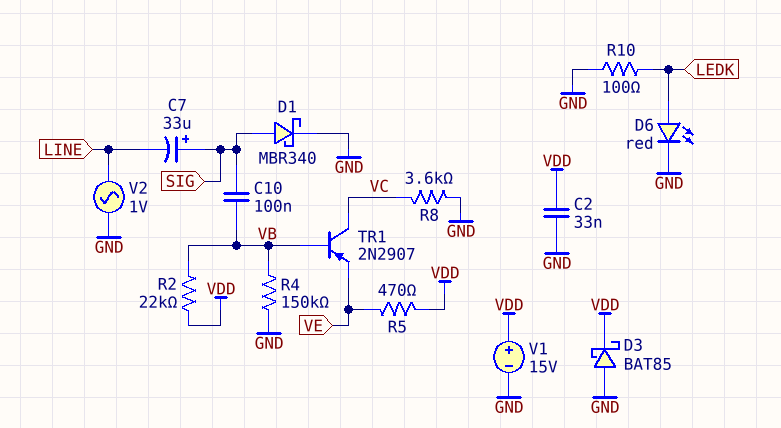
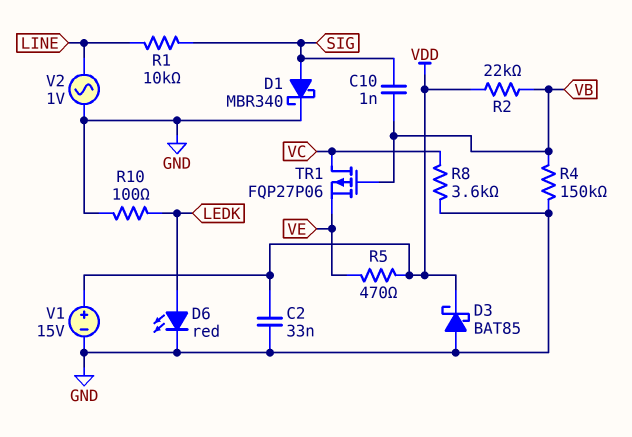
C7: 33uF (plus SIG, minus LINE) -> none
C10: 100nF (SIG, VB) -> 1nF (SIG, VB)
R1: none -> 10k (LINE, SIG)
TR1: PNP 2N2907 (B VB, C VC, E VE) -> PMOS FQP27P06 (G VB, D VC, S VE)

